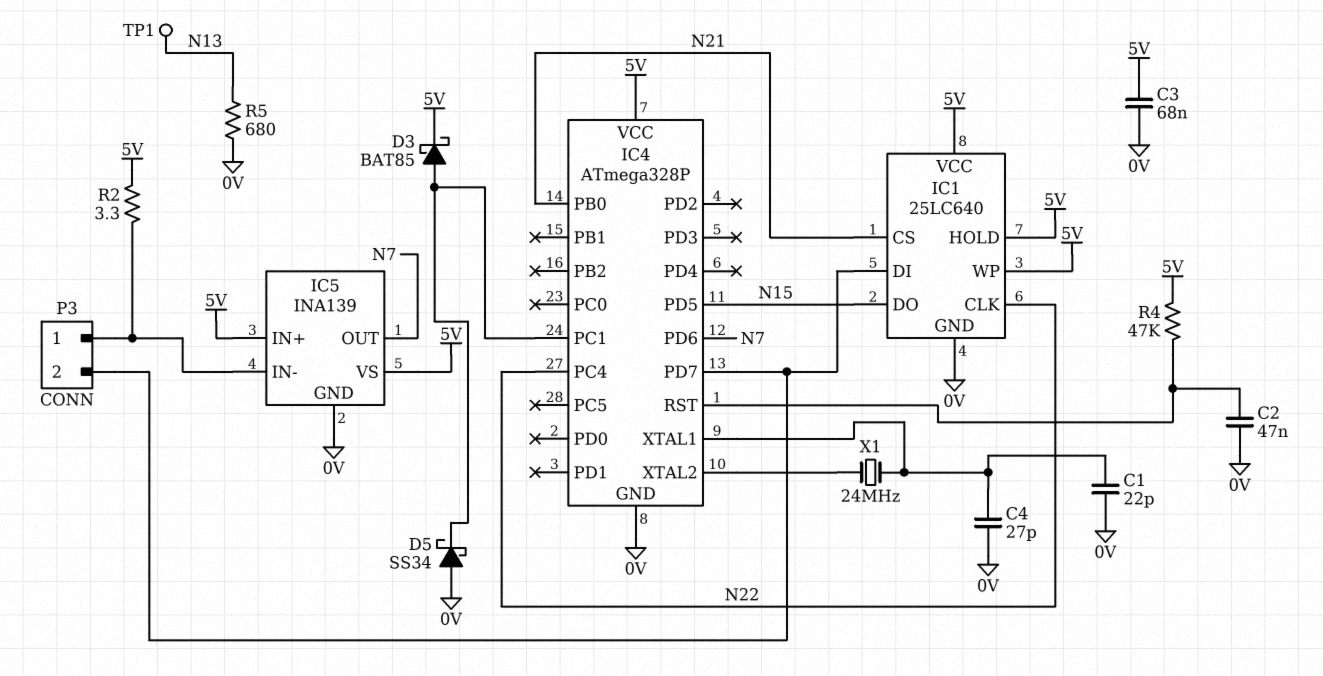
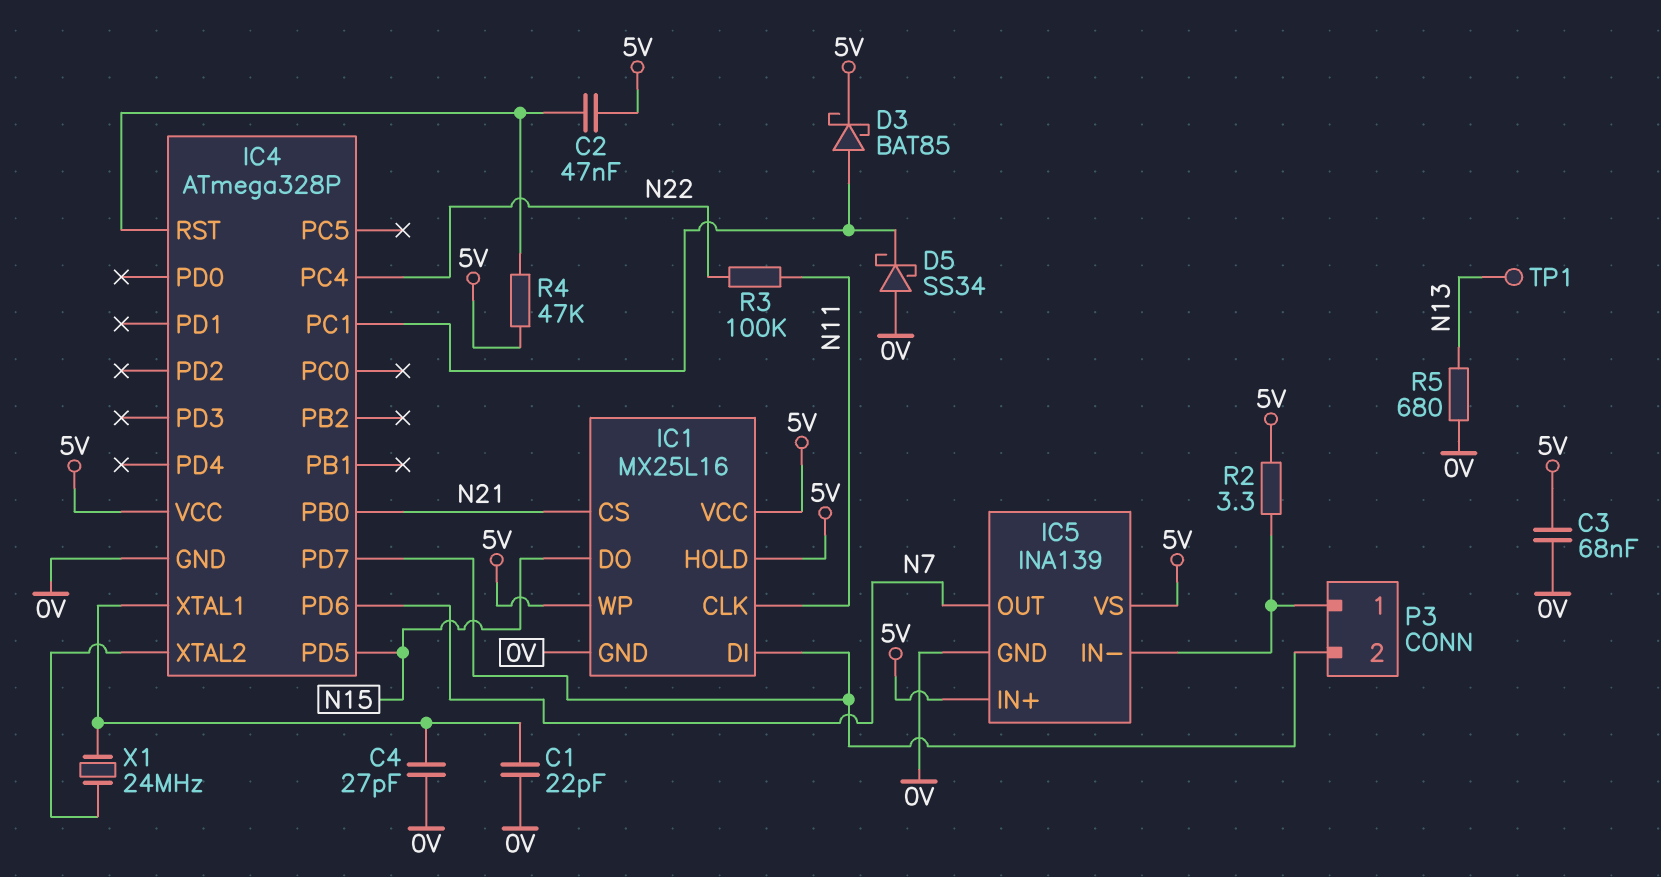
C2: 47nF (0V, IC4/RST) -> 47nF (5V, IC4/RST)
IC1: 25LC640 -> MX25L16
IC1 pin CLK: N22 -> N11
R3: none -> 100k (N11, N22)

